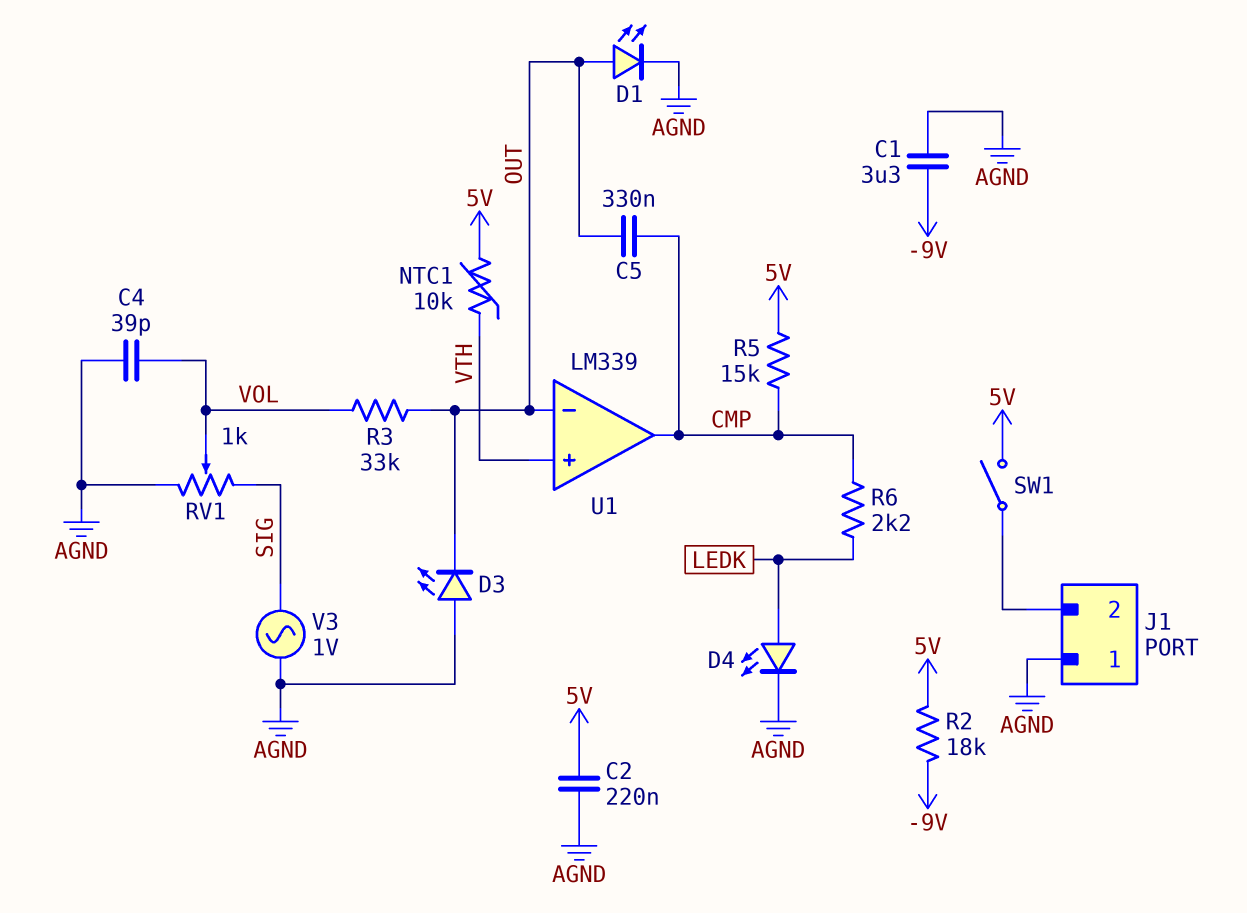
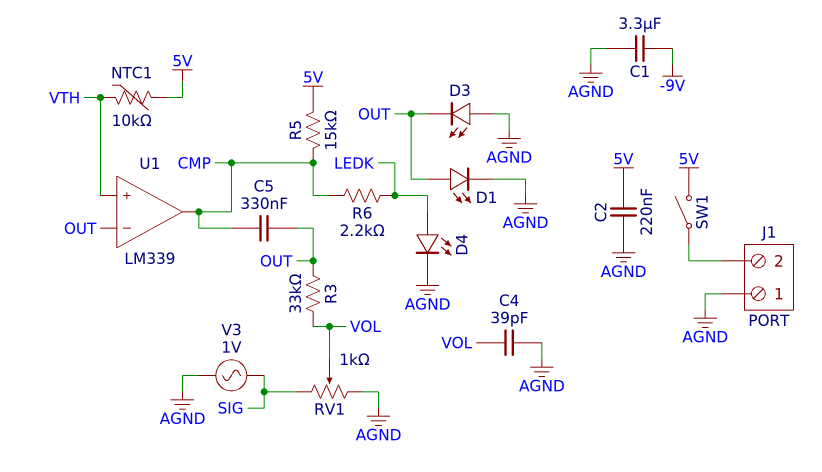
R2: 18k (-9V, 5V) -> none

